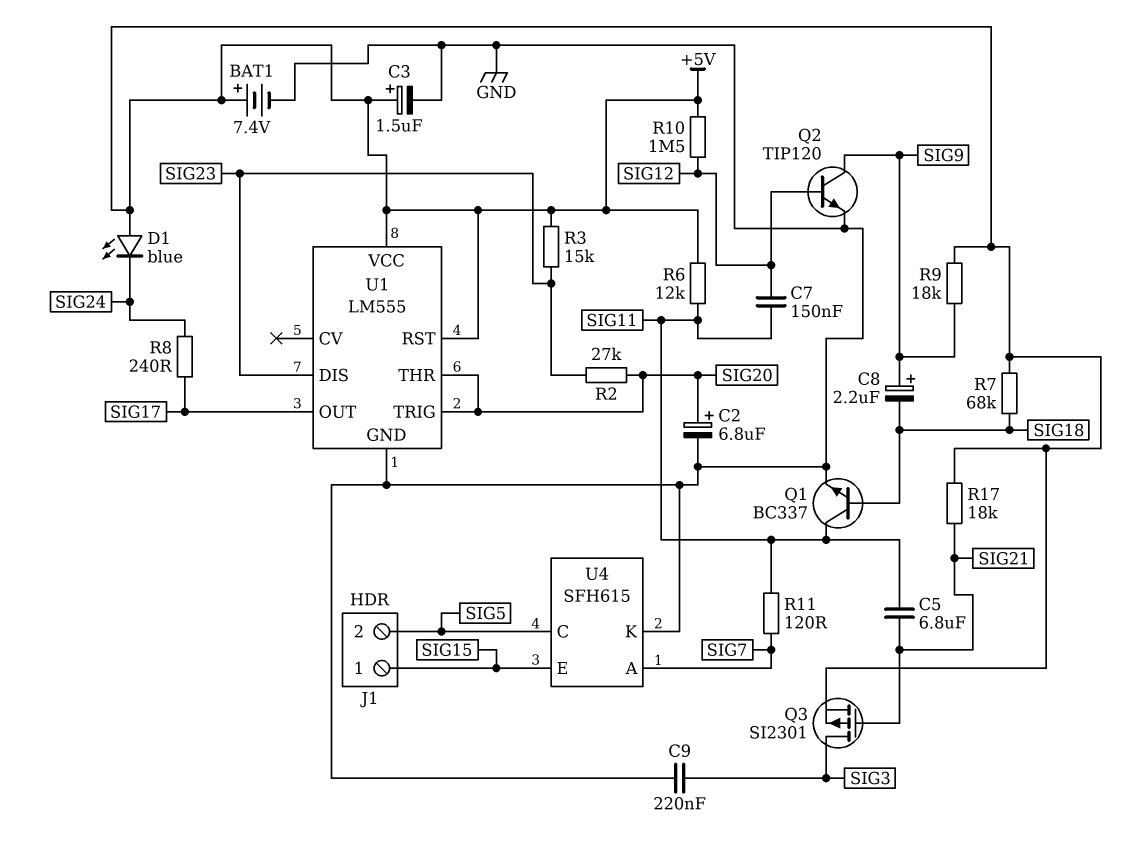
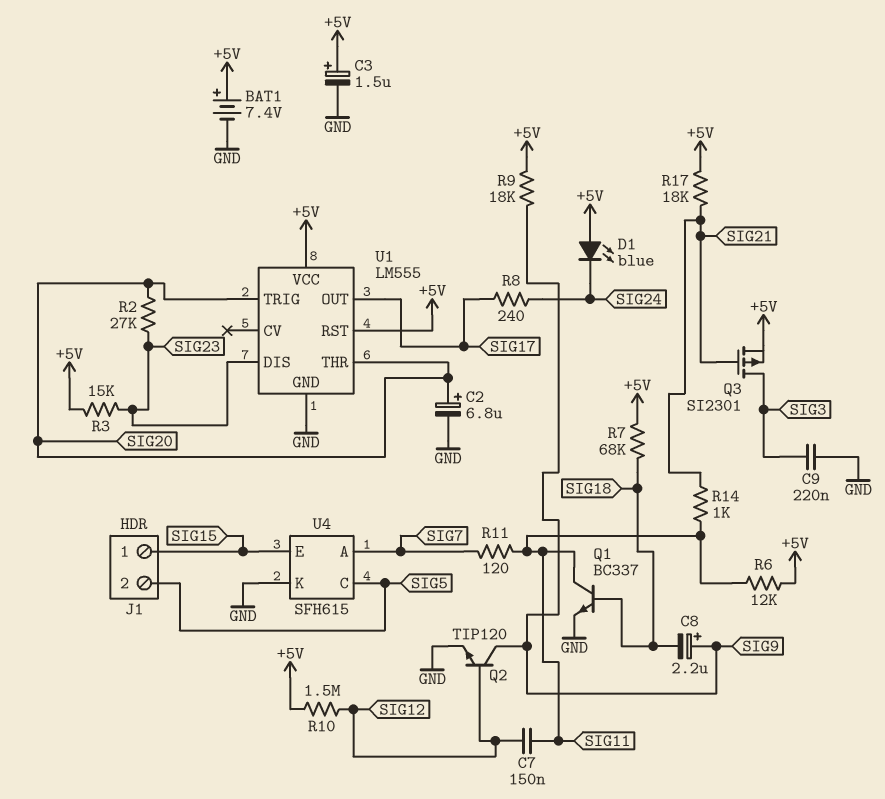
C5: 6.8uF (SIG11, SIG21) -> none
R14: none -> 1k (SIG11, SIG21)

